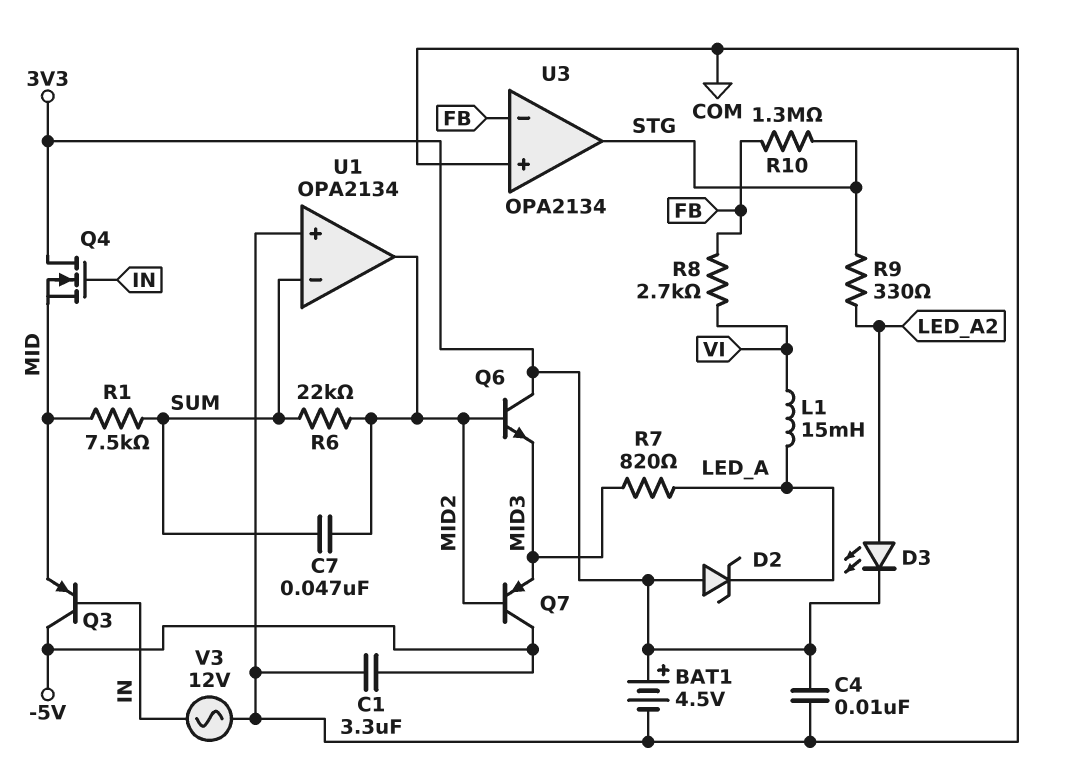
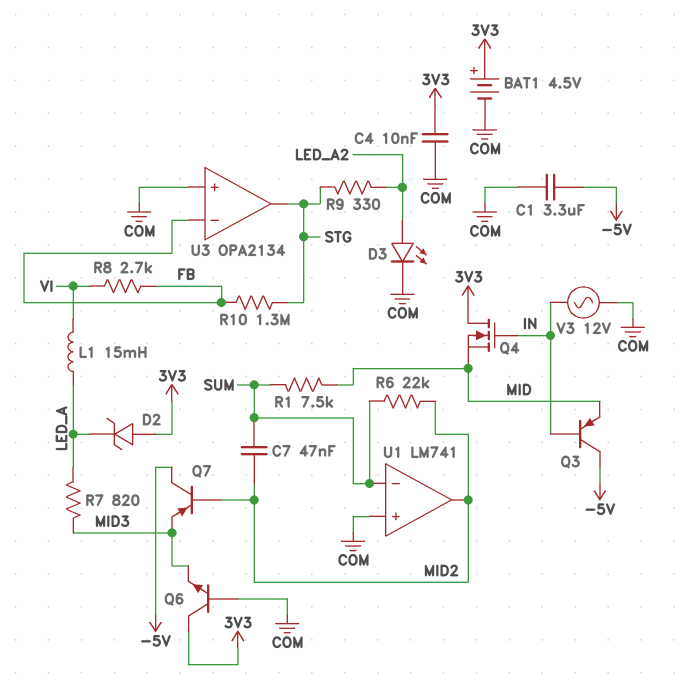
D3: LED (A LED_A2, K 3V3) -> LED (A LED_A2, K COM)
Q6: NPN (B MID2, C 3V3, E MID3) -> NPN (B COM, C 3V3, E MID3)
U1: OPA2134 -> LM741

